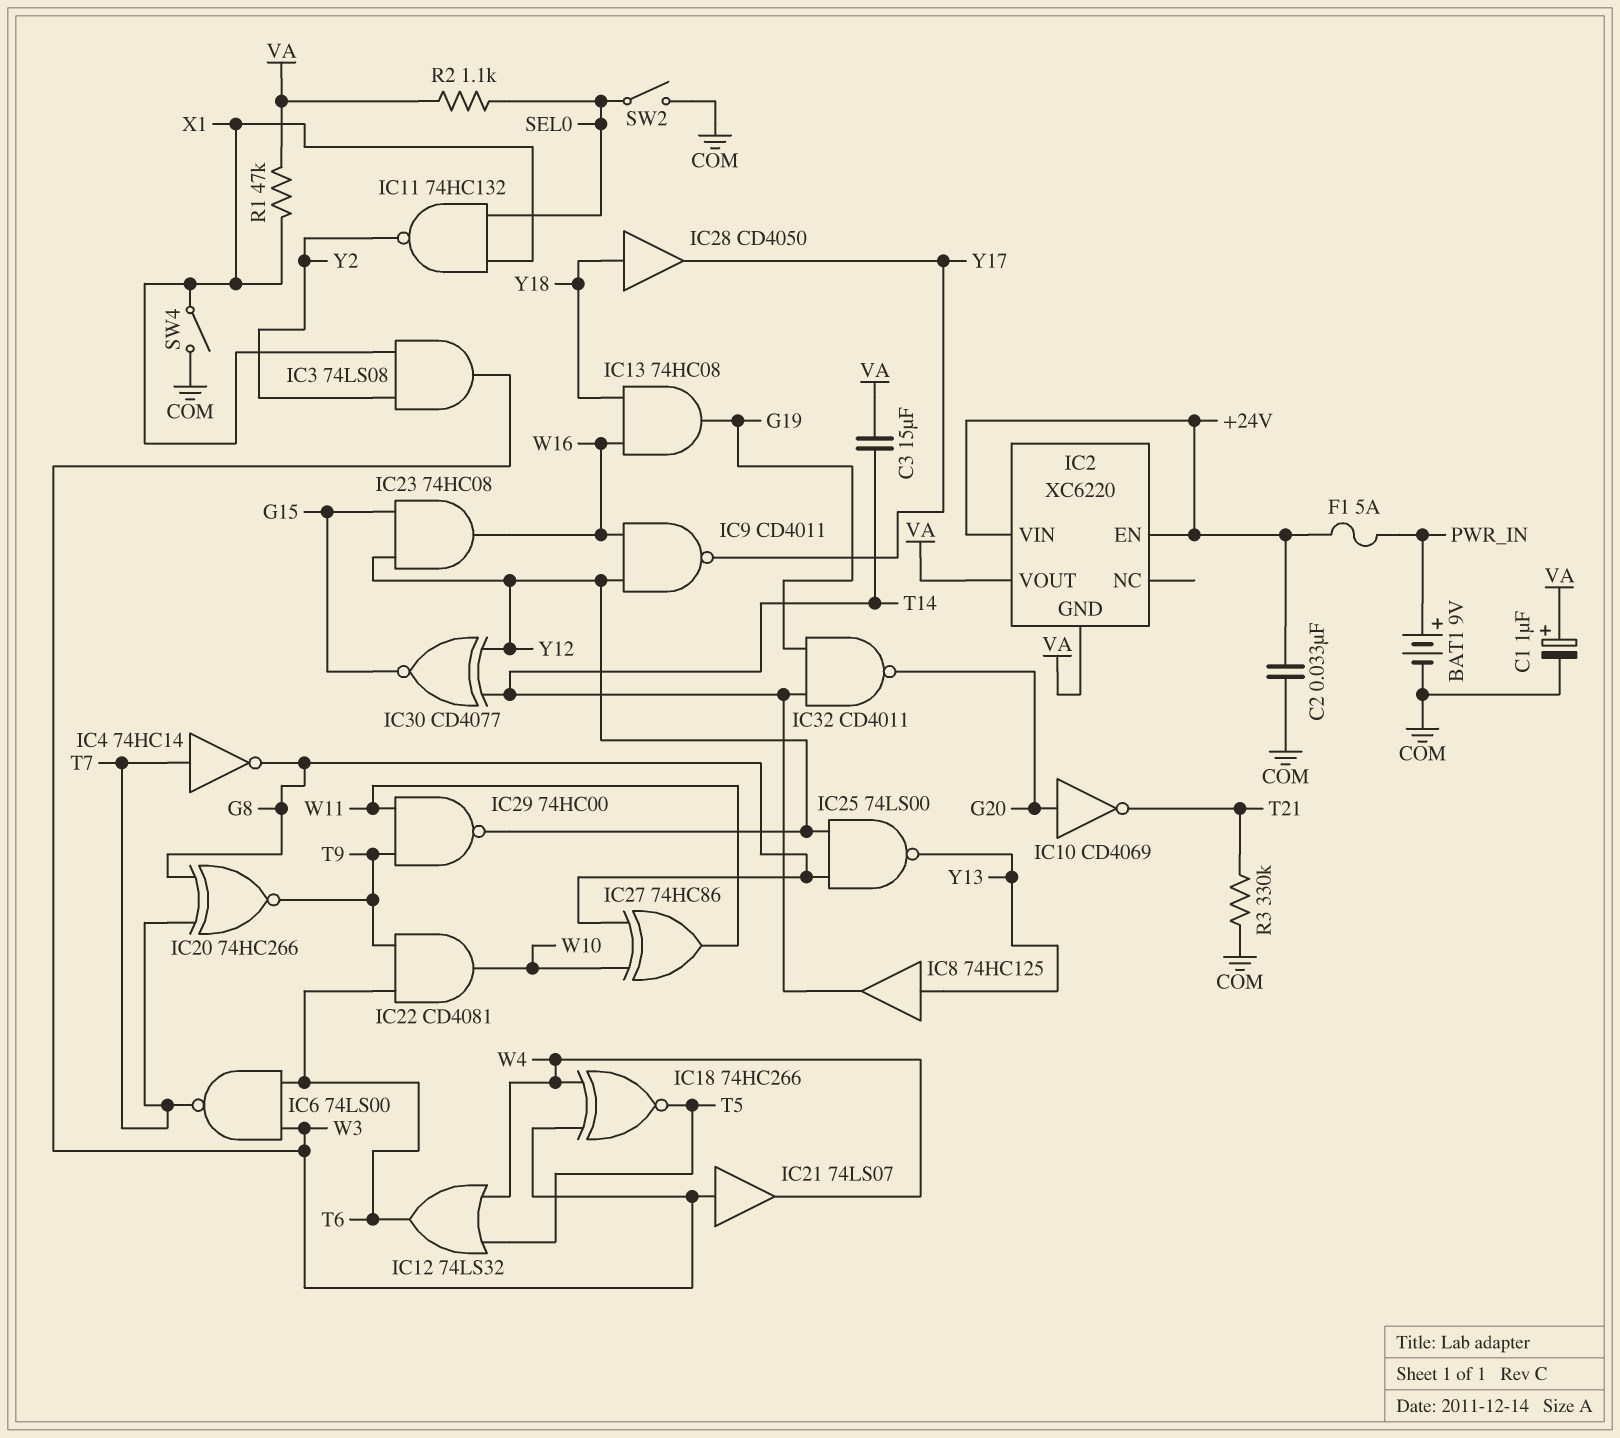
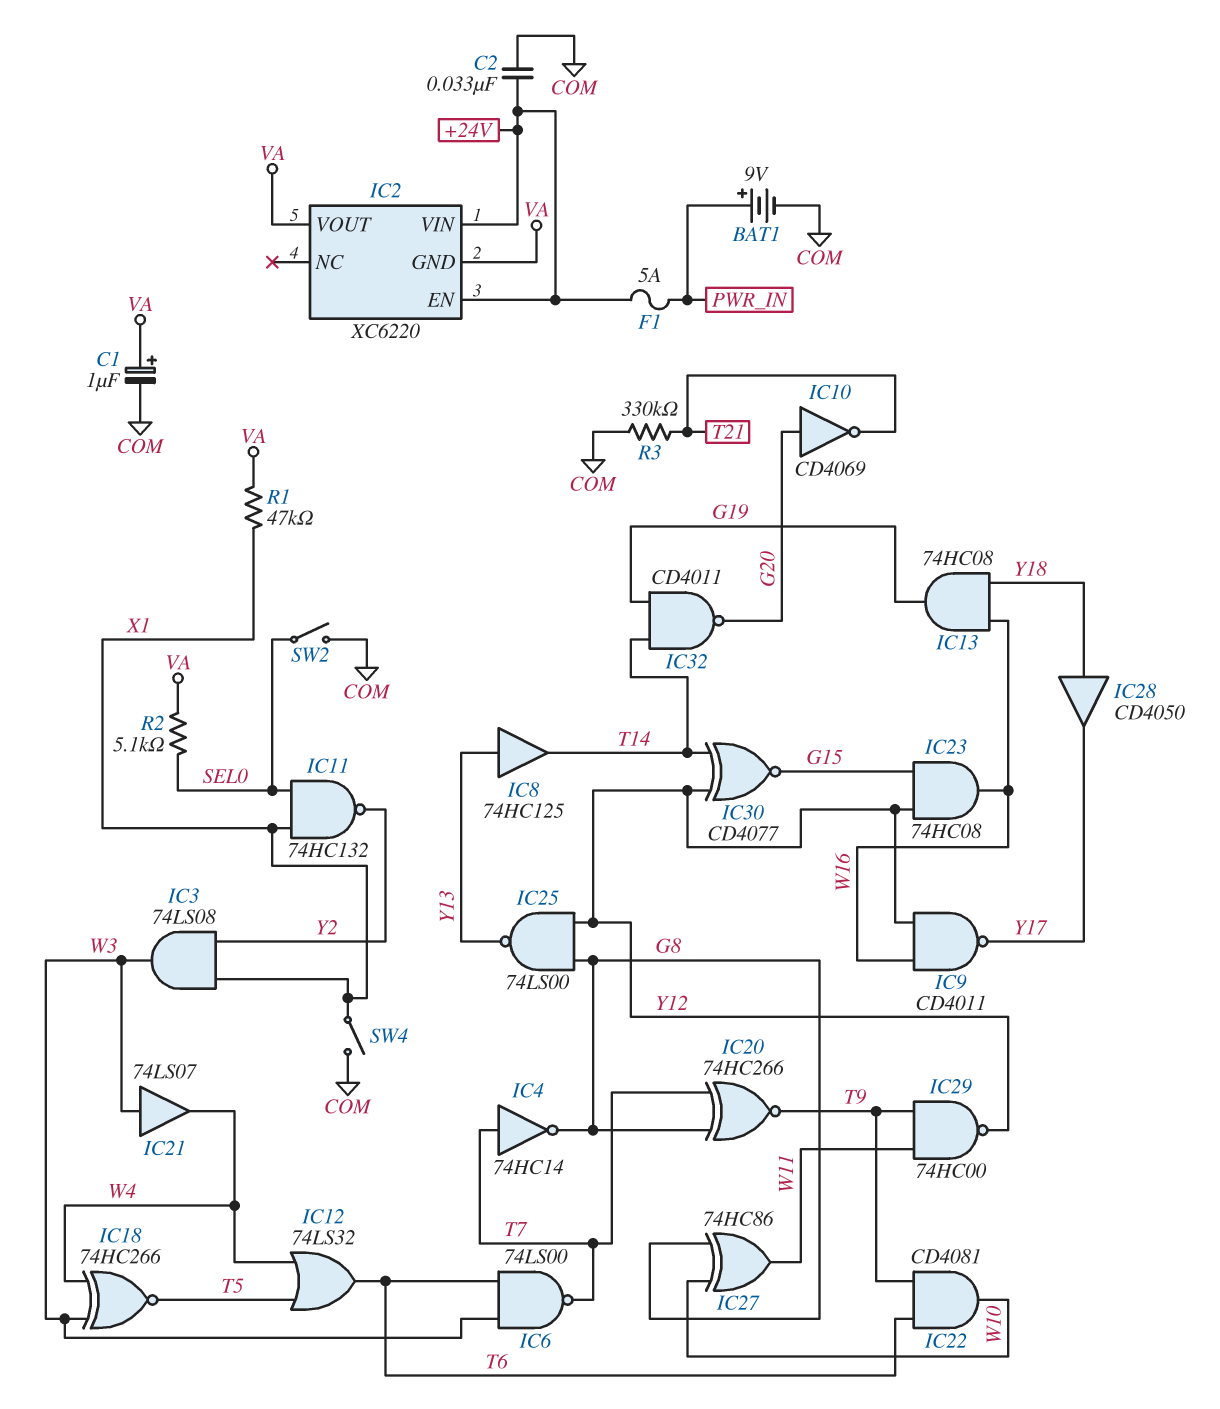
C3: 15uF (T14, VA) -> none
R2: 1.1k (SEL0, VA) -> 5.1k (SEL0, VA)

